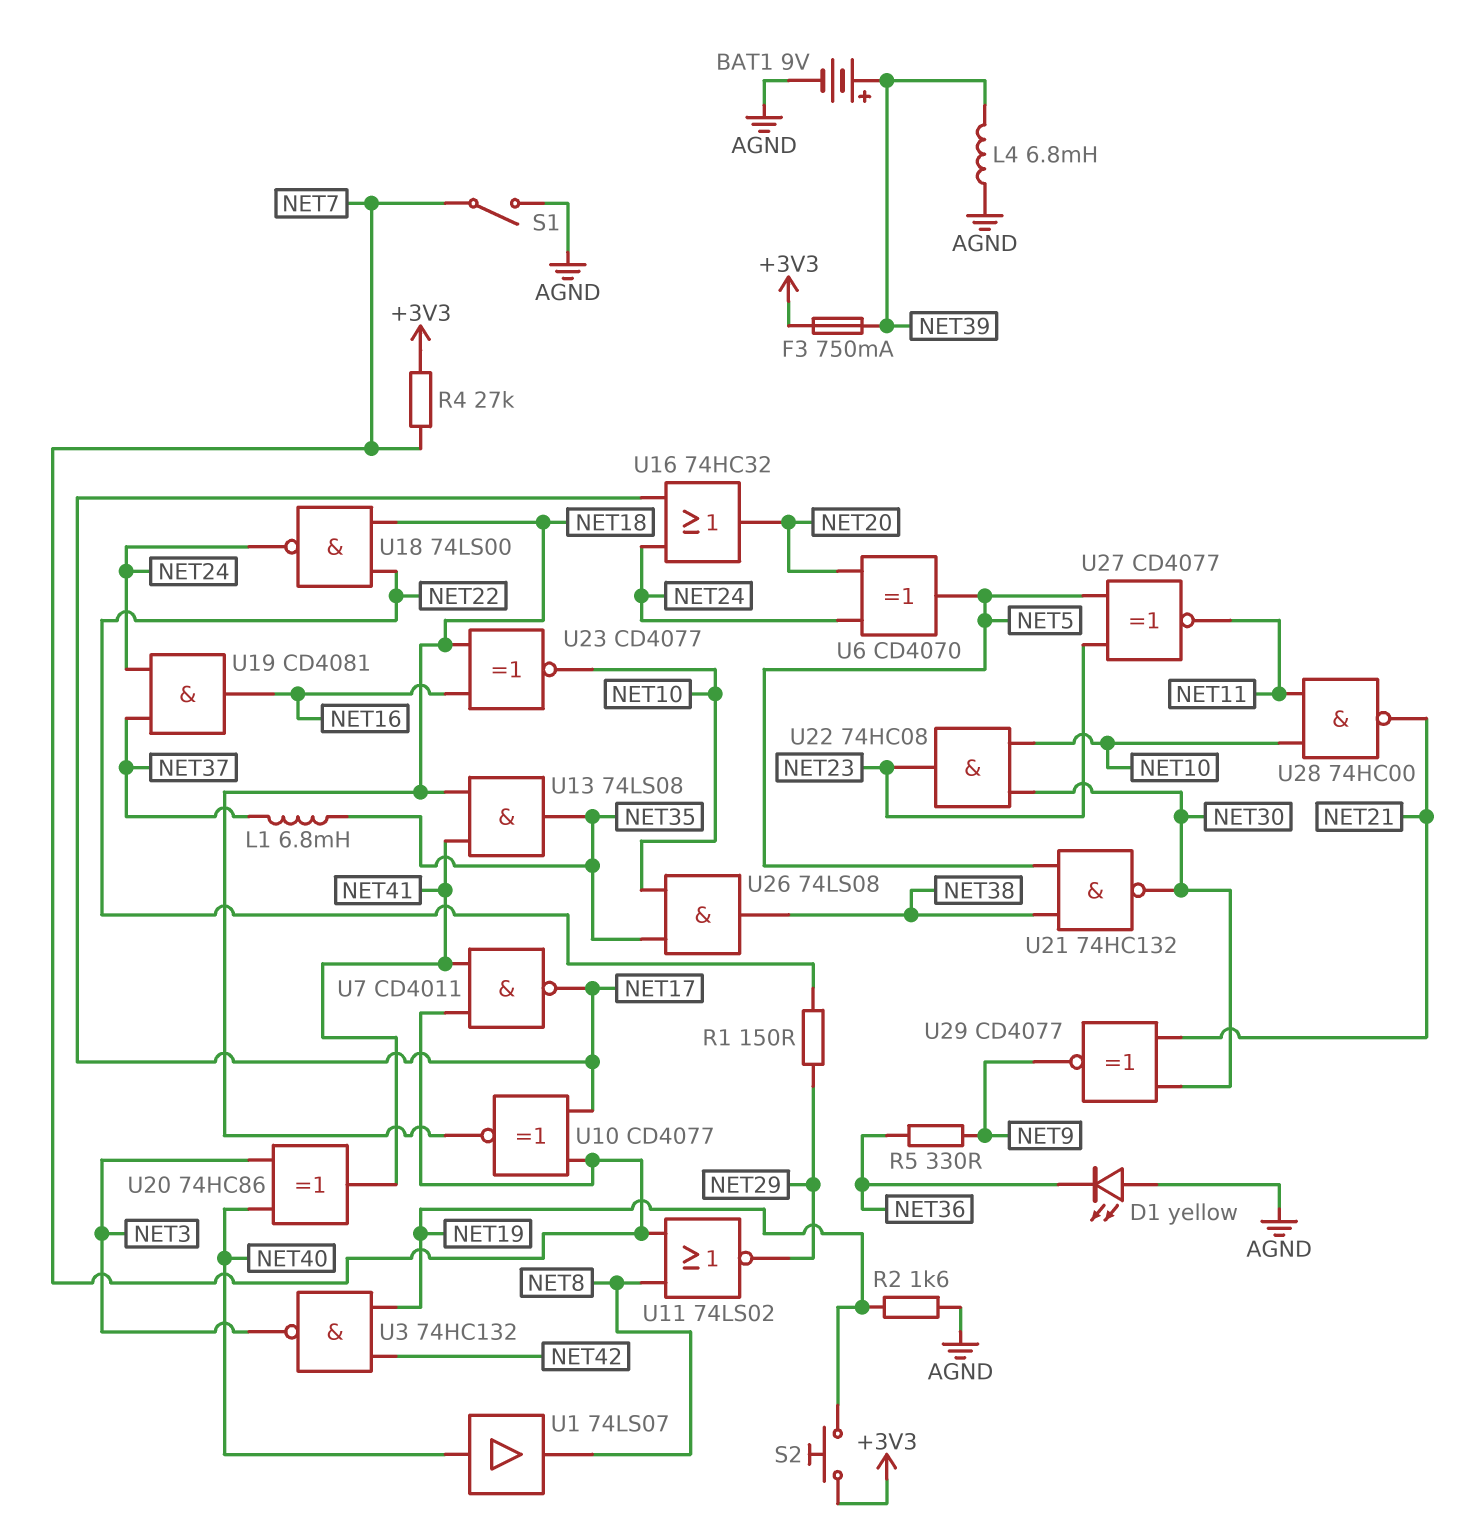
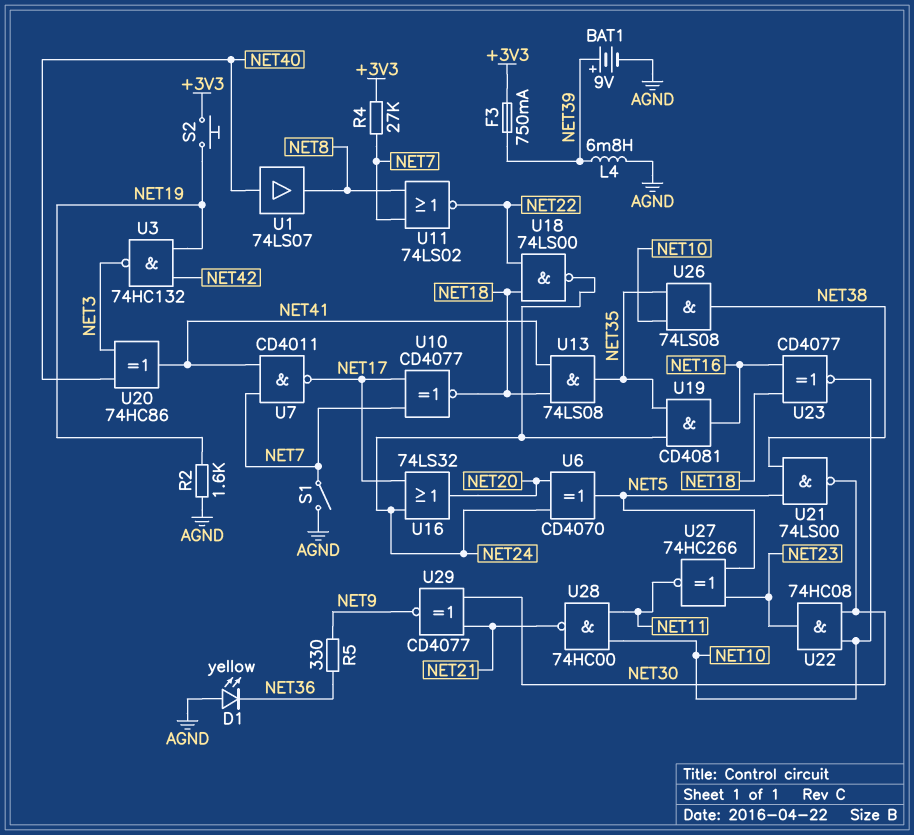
L1: 6.8mH (NET35, NET37) -> none
R1: 150 (NET22, NET29) -> none
U11: NOR 74LS02 (in NET7, in NET8, out NET29) -> NOR 74LS02 (in NET7, in NET8, out NET22)
U16: OR 74HC32 (in NET17, in NET24, out NET20) -> OR 74LS32 (in NET17, in NET24, out NET20)
U19: AND CD4081 (in NET24, in NET37, out NET16) -> AND CD4081 (in NET24, in NET35, out NET16)
U21: NAND 74HC132 (in NET5, in NET38, out NET30) -> NAND 74LS00 (in NET5, in NET38, out NET30)
U27: XNOR CD4077 (in NET5, in NET23, out NET11) -> XNOR 74HC266 (in NET5, in NET23, out NET11)

